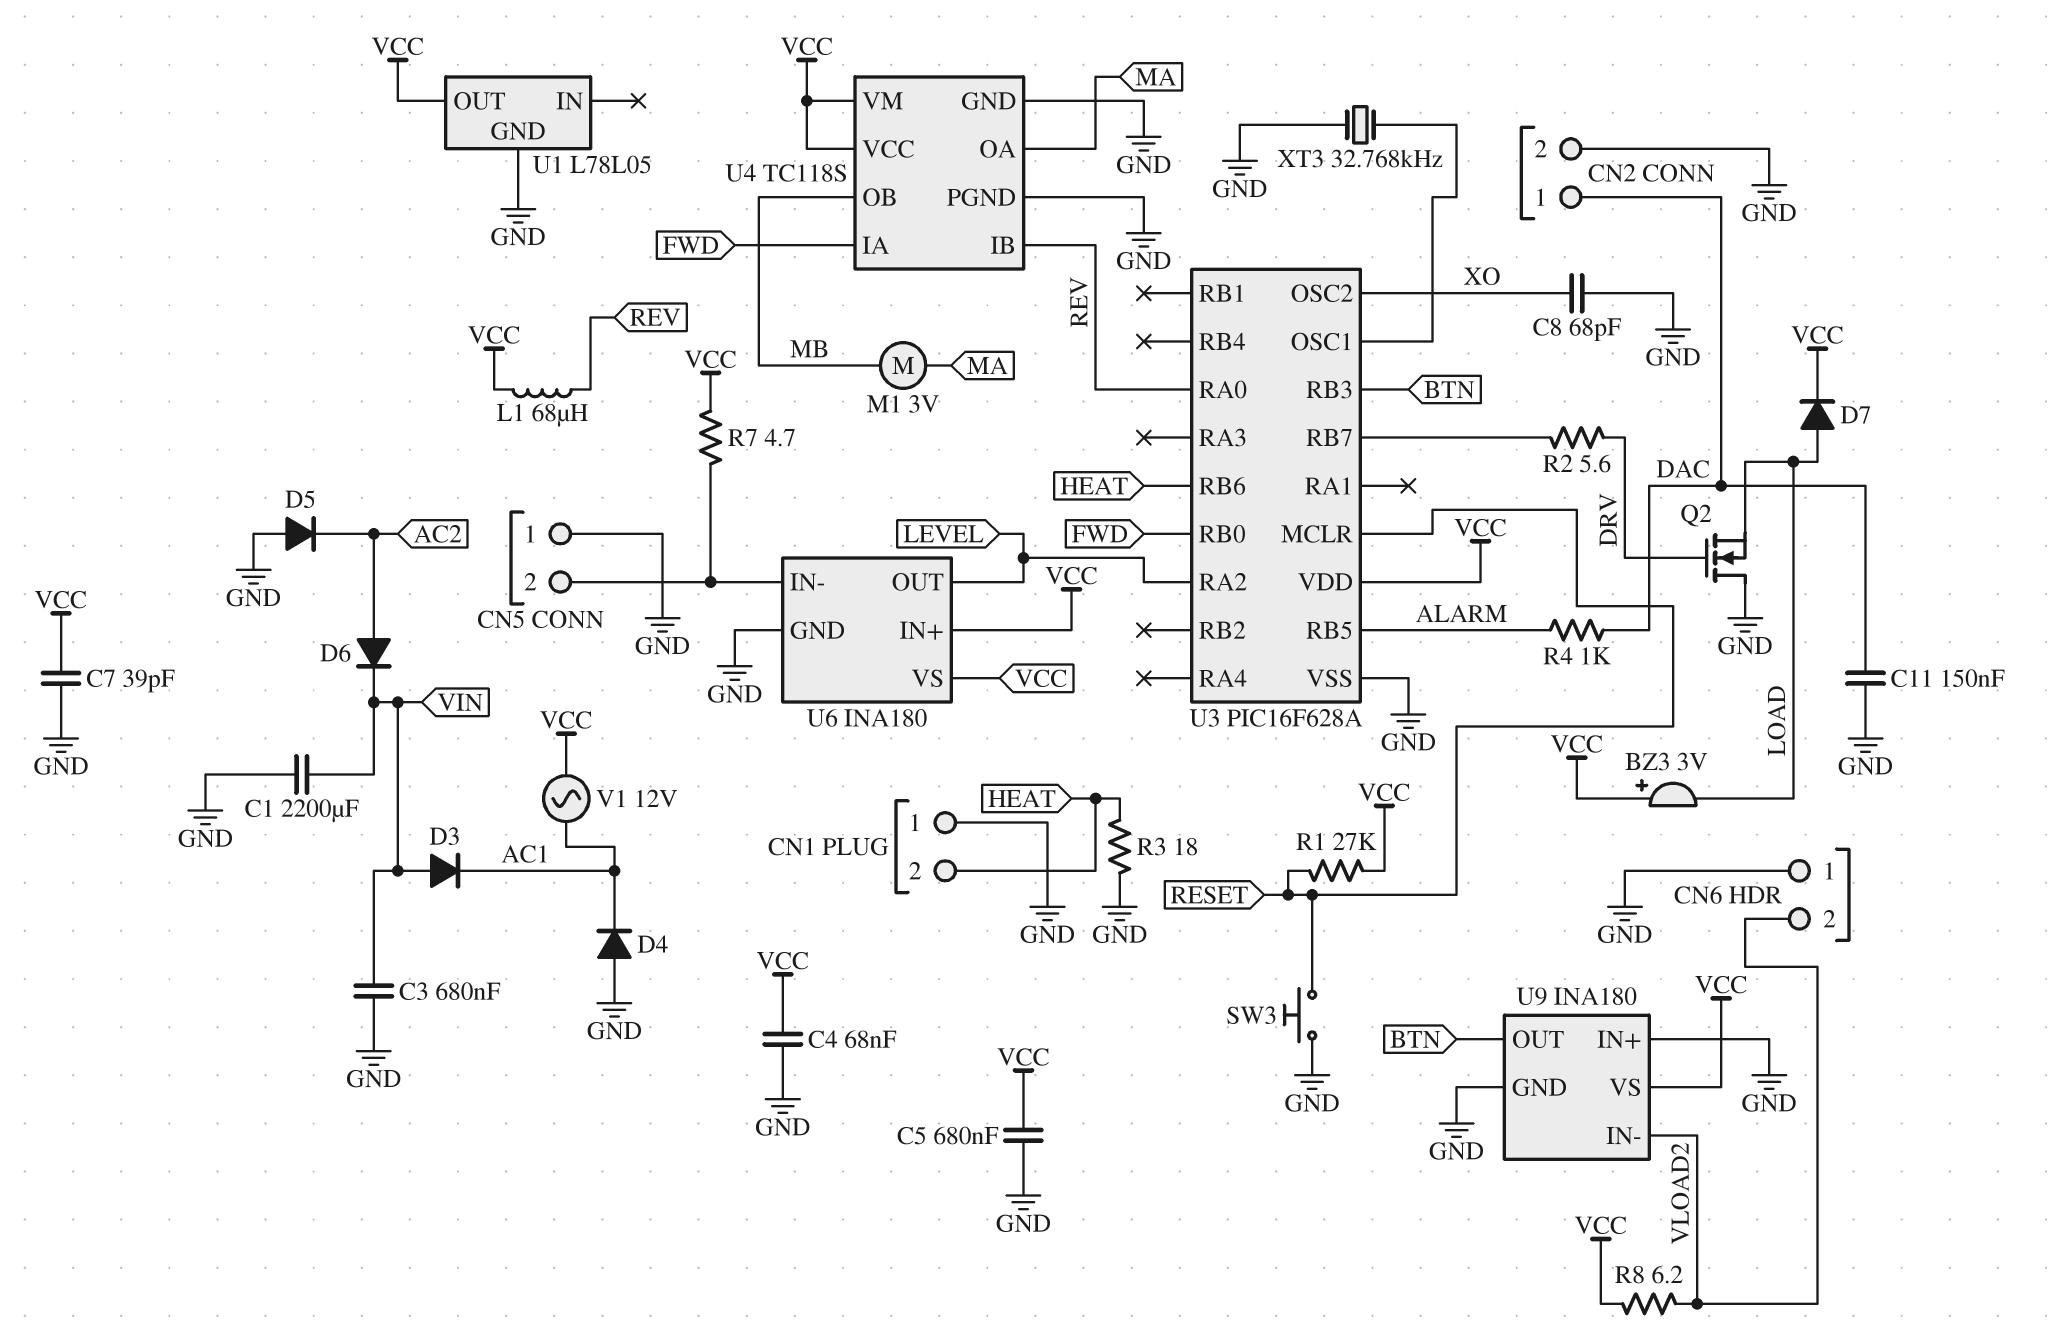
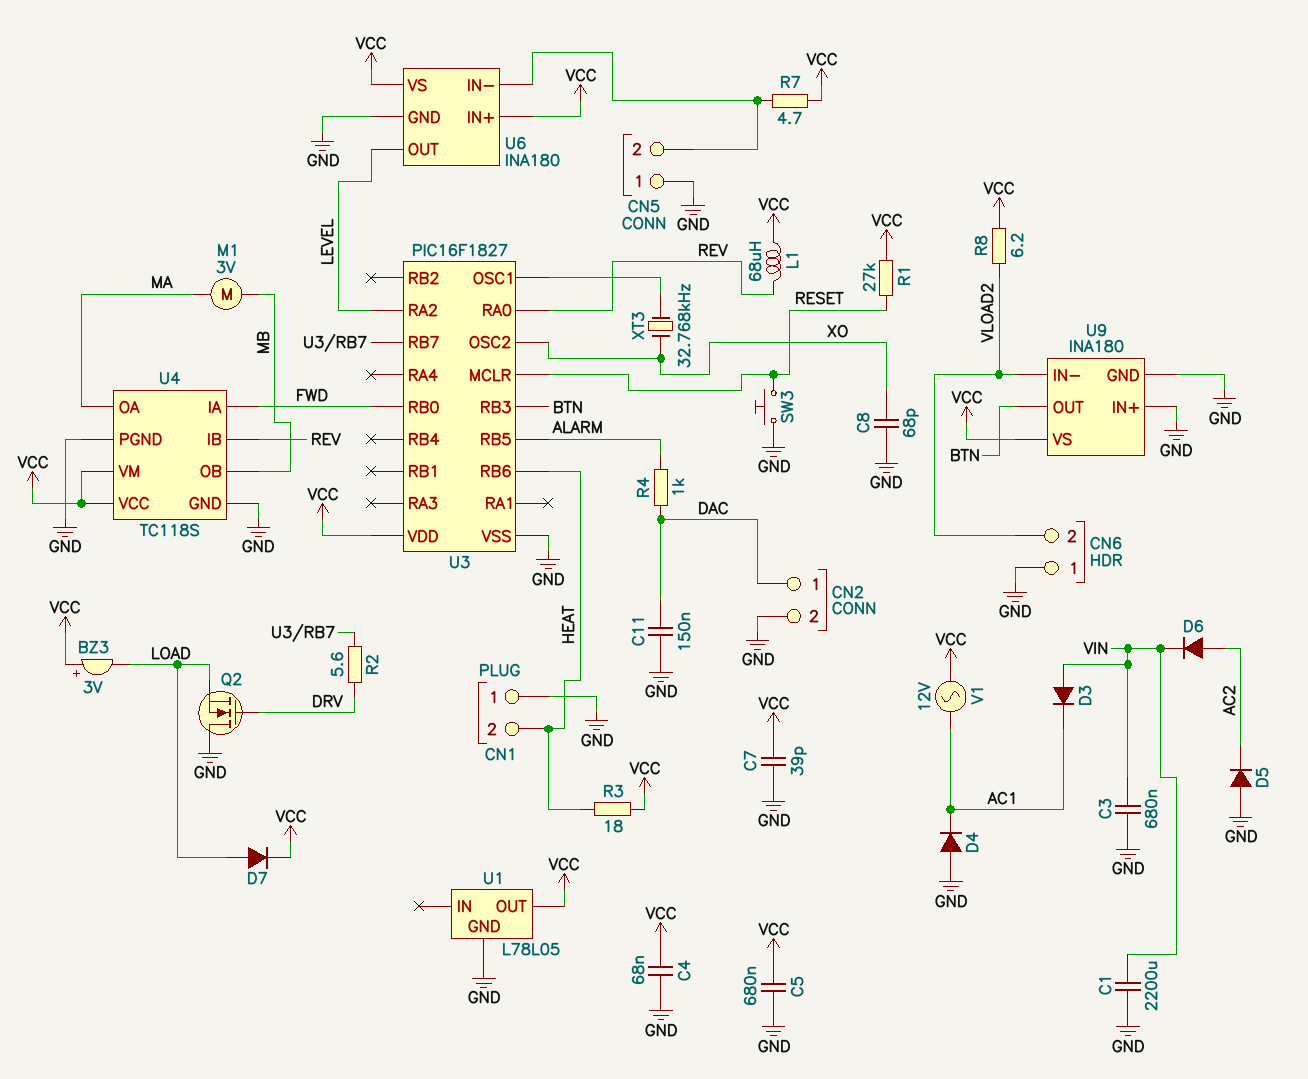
R3: 18 (GND, HEAT) -> 18 (HEAT, VCC)
U3: PIC16F628A -> PIC16F1827
XT3: 32.768kHz (GND, U3/OSC1) -> 32.768kHz (U3/OSC1, XO)

